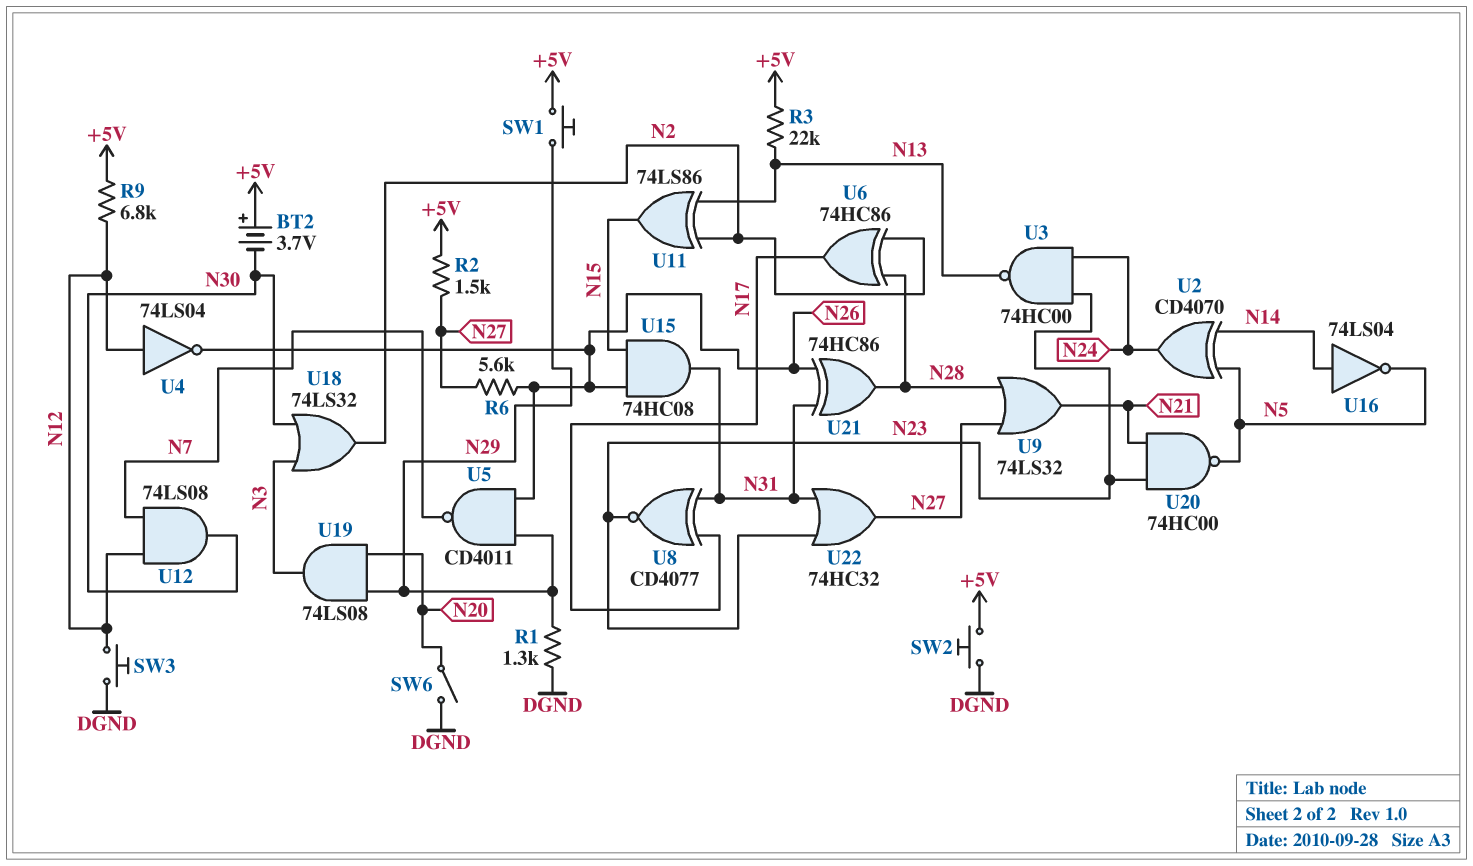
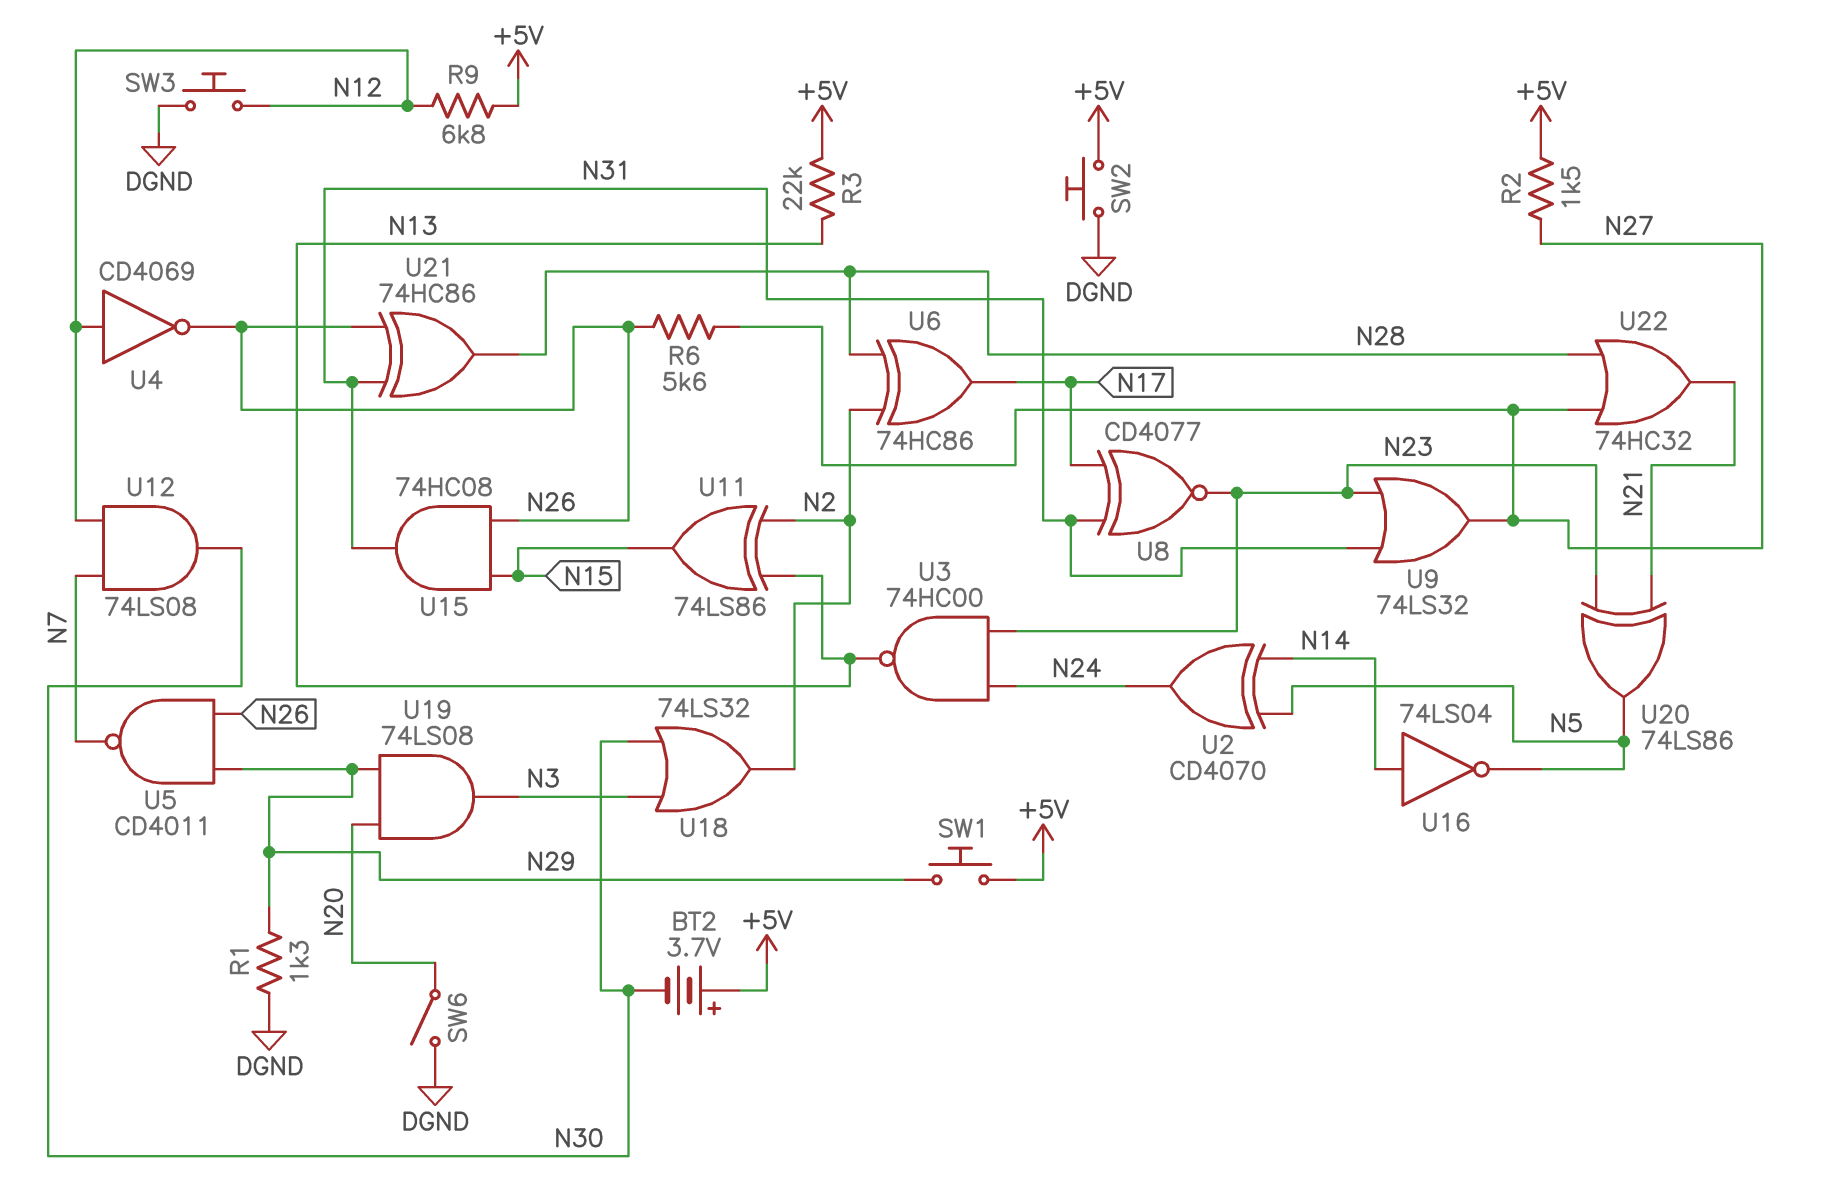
U4: NOT 74LS04 (in N12, out N26) -> NOT CD4069 (in N12, out N26)
U9: OR 74LS32 (in N27, in N28, out N21) -> OR 74LS32 (in N23, in N31, out N27)
U20: NAND 74HC00 (in N21, in N23, out N5) -> XOR 74LS86 (in N21, in N23, out N5)
U22: OR 74HC32 (in N23, in N31, out N27) -> OR 74HC32 (in N27, in N28, out N21)

